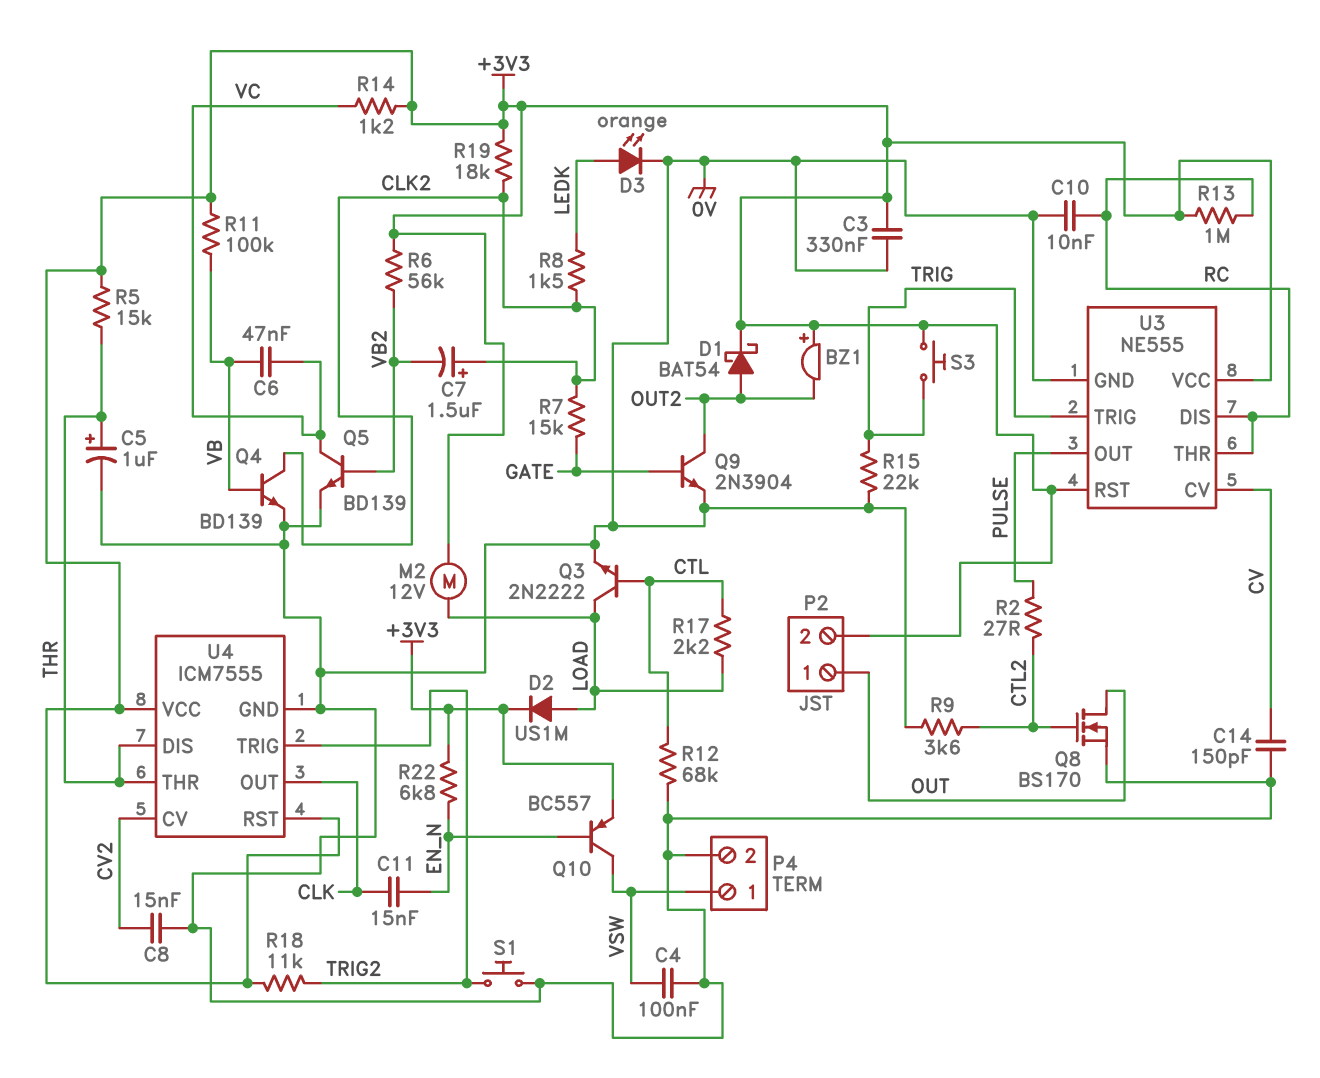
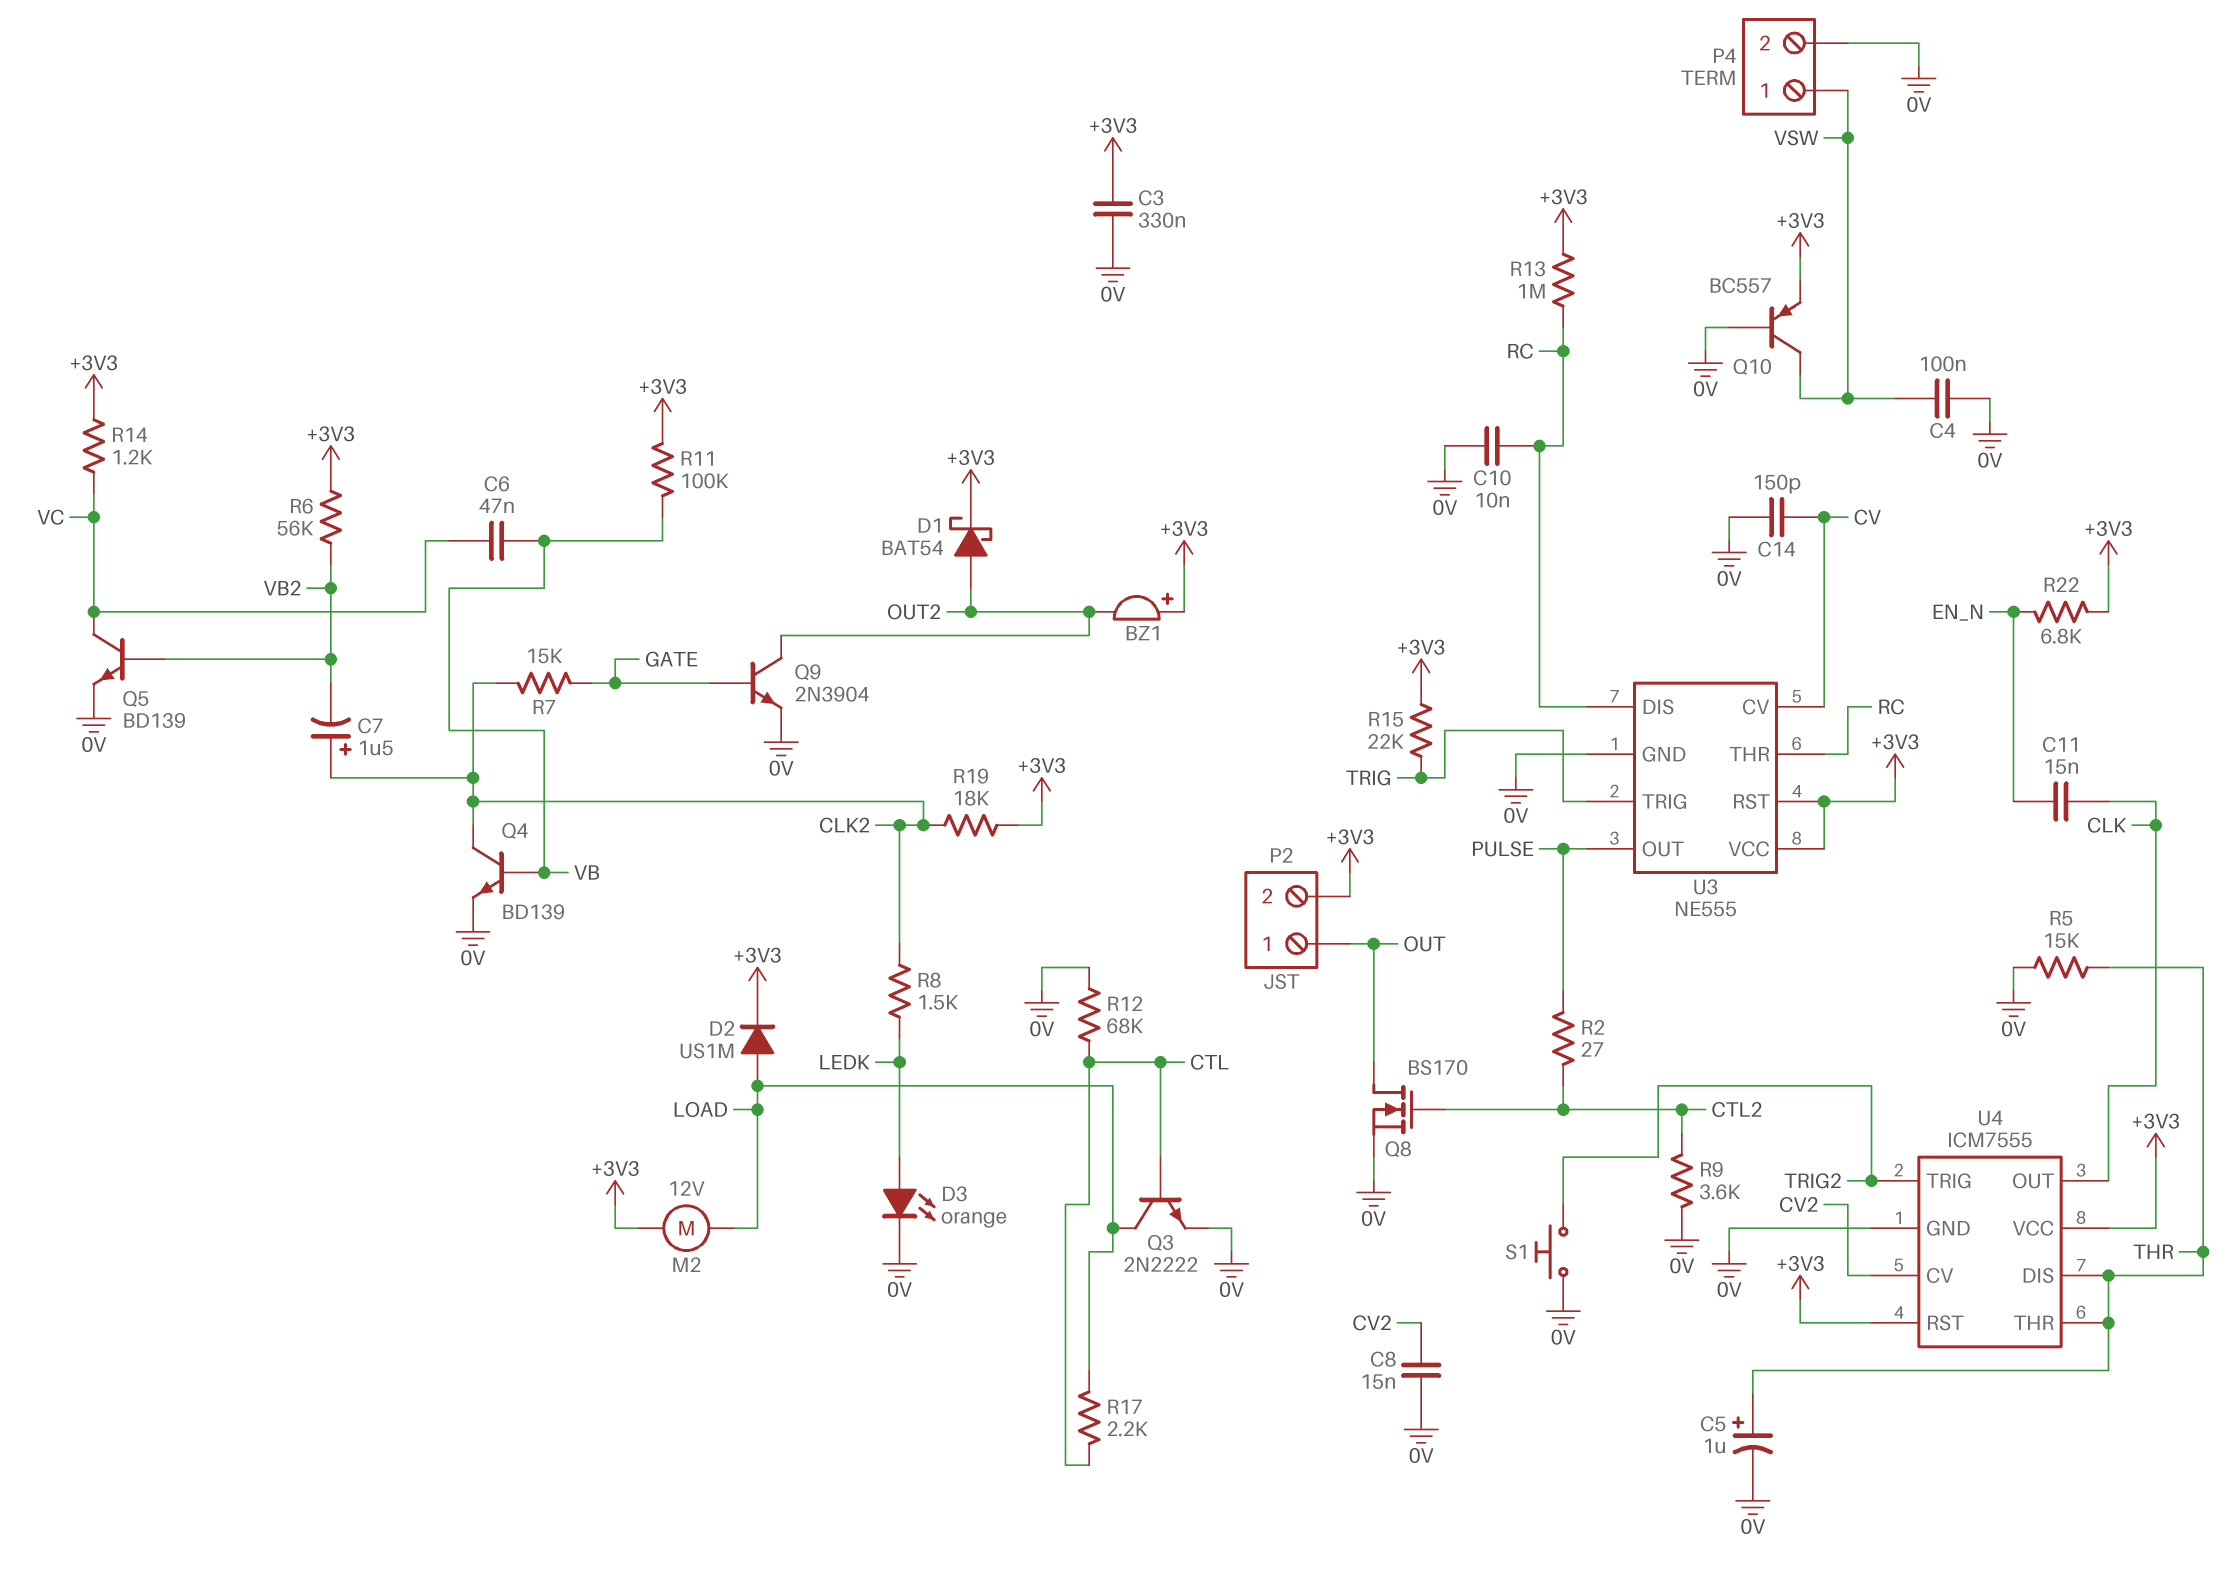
Q10: PNP BC557 (B EN_N, C VSW, E +3V3) -> PNP BC557 (B 0V, C VSW, E +3V3)
R5: 15k (+3V3, THR) -> 15k (0V, THR)
R15: 22k (0V, TRIG) -> 22k (+3V3, TRIG)
R18: 11k (+3V3, TRIG2) -> none
S3: button (+3V3, TRIG) -> none

